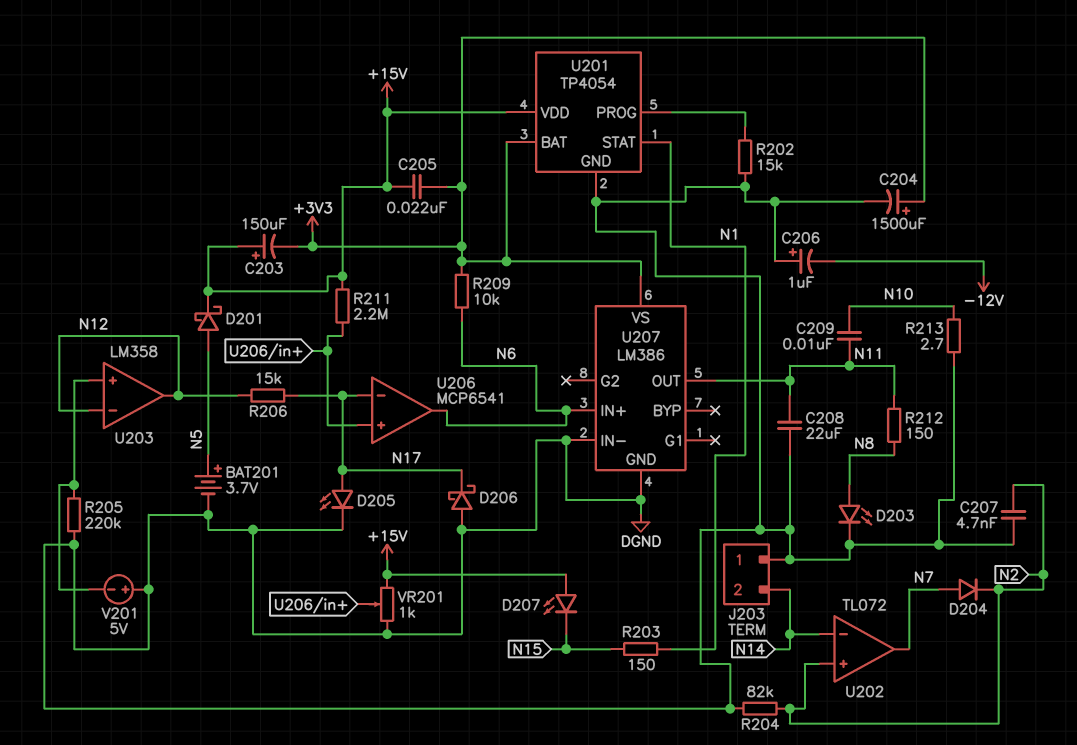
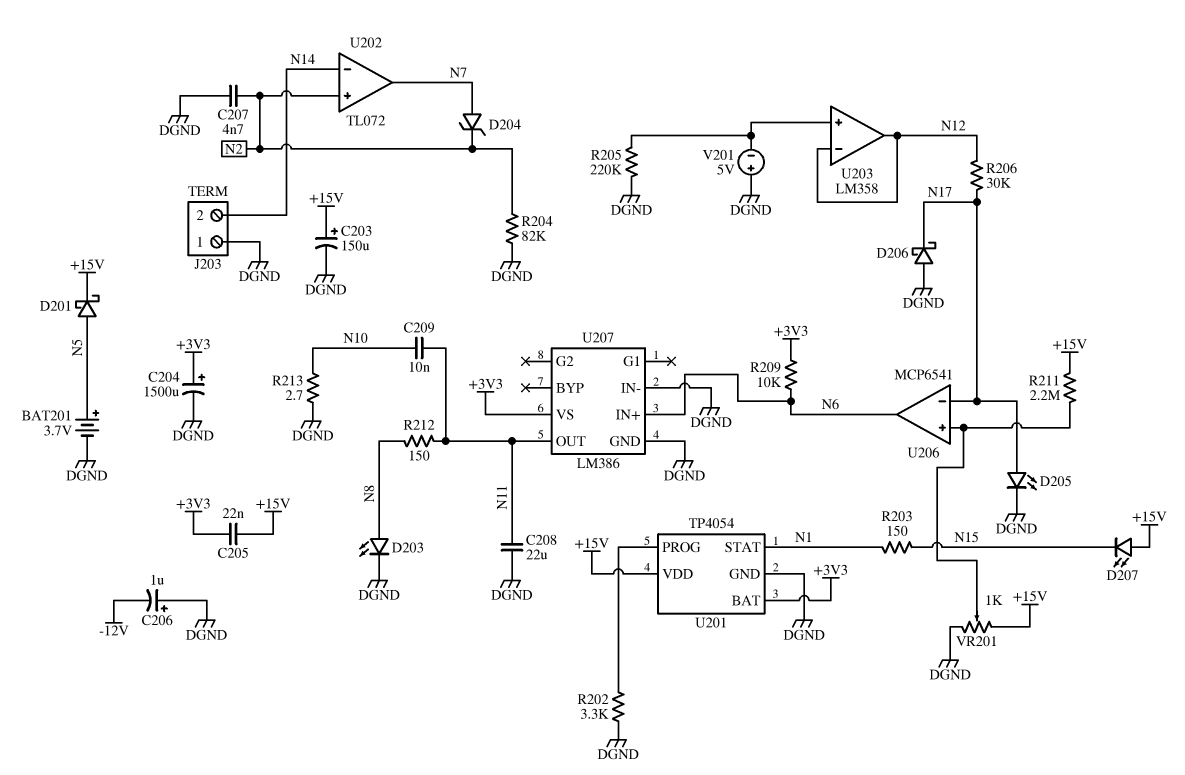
C203: 150uF (plus +15V, minus +3V3) -> 150uF (plus +15V, minus DGND)
D204: diode (A N7, K N2) -> zener (A N7, K N2)
R202: 15k (DGND, U201/PROG) -> 3.3k (DGND, U201/PROG)
R206: 15k (N12, N17) -> 30k (N12, N17)

